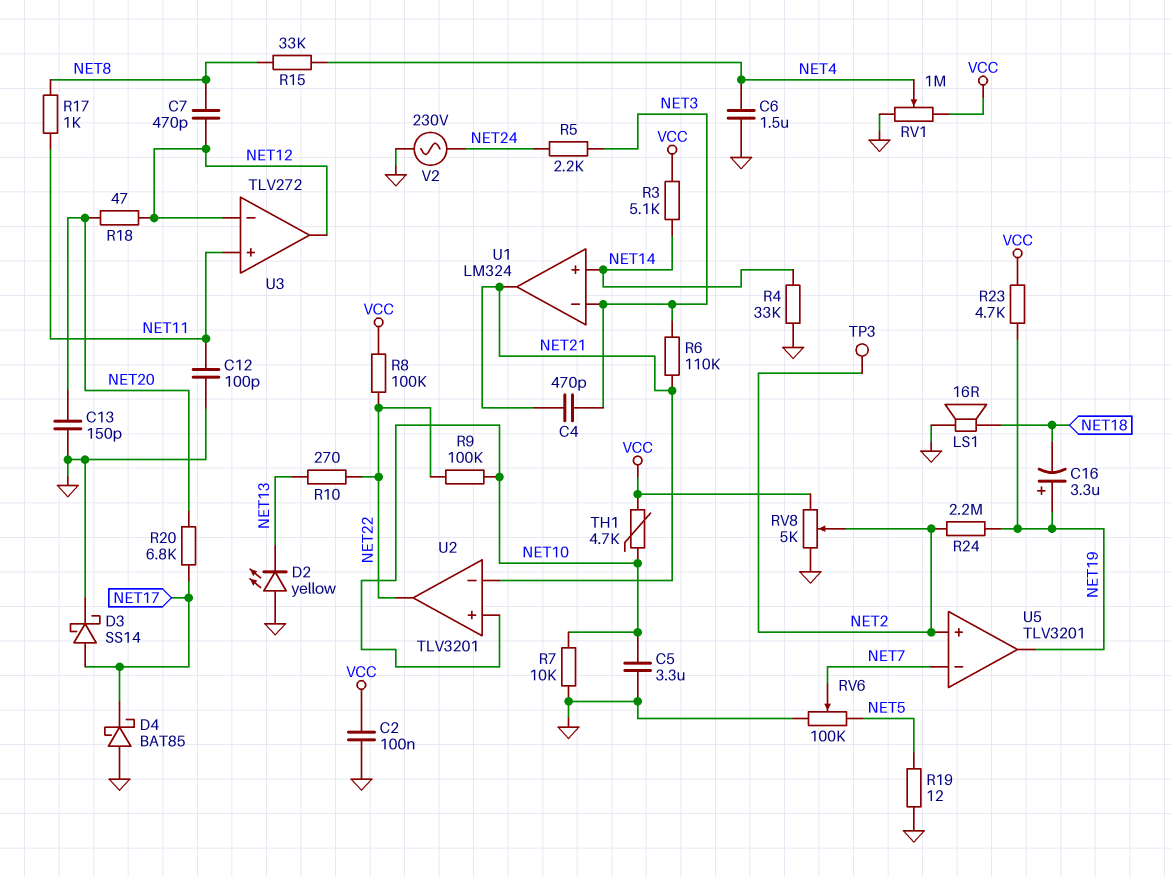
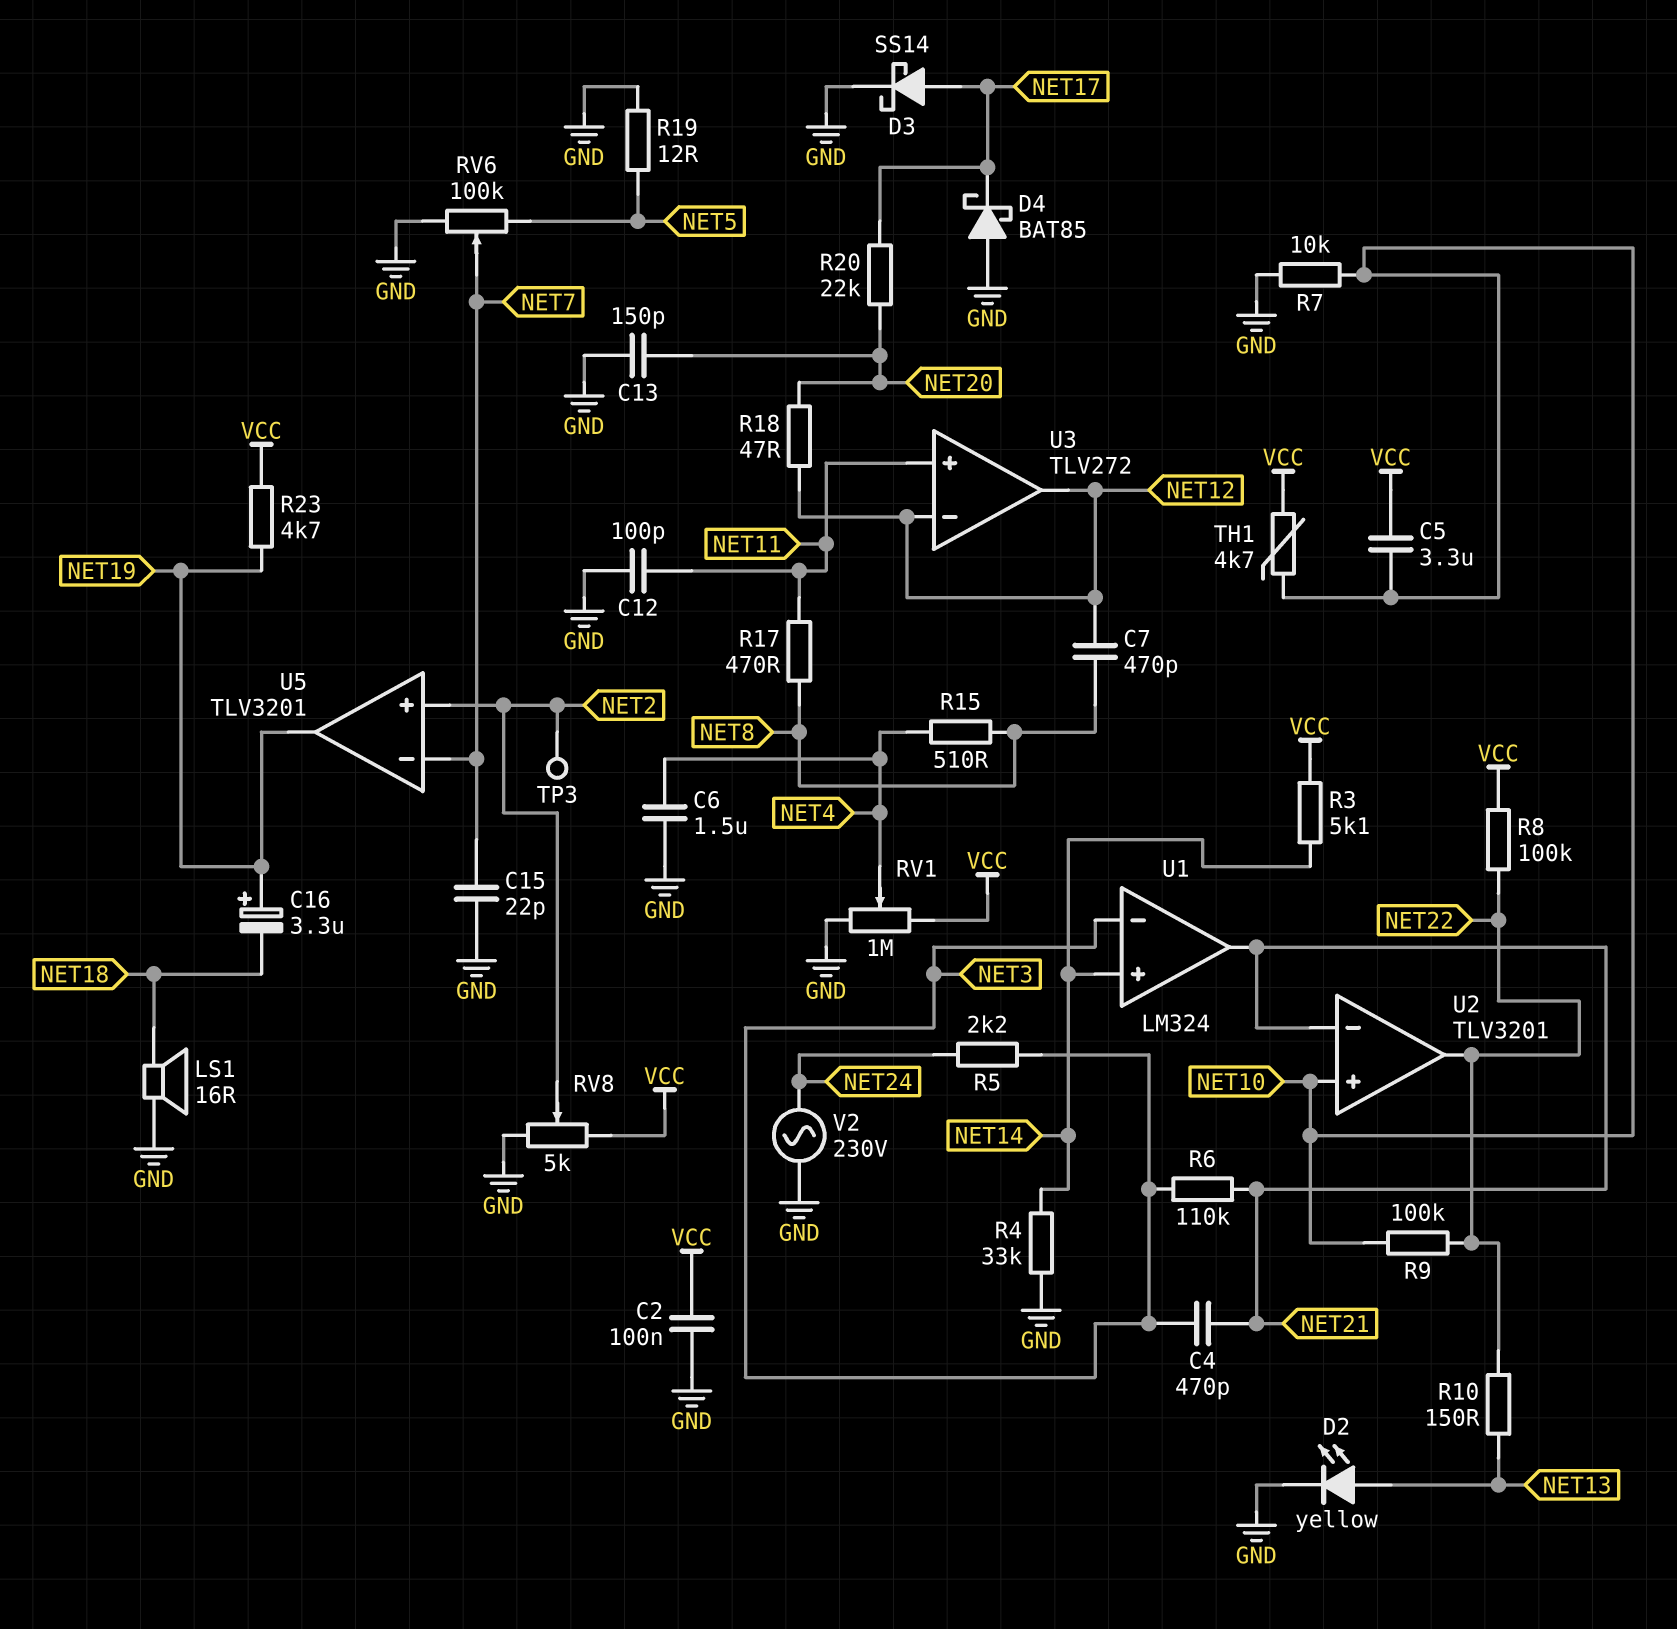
C5: 3.3uF (GND, NET10) -> 3.3uF (NET10, VCC)
C15: none -> 22pF (GND, NET7)
D2: LED yellow (A GND, K NET13) -> LED yellow (A NET13, K GND)
R10: 270 (NET13, NET22) -> 150 (NET13, NET22)
R15: 33k (NET4, NET8) -> 510 (NET4, NET8)
R17: 1k (NET8, NET11) -> 470 (NET8, NET11)
R20: 6.8k (NET17, NET20) -> 22k (NET17, NET20)
R24: 2.2M (NET2, NET19) -> none

